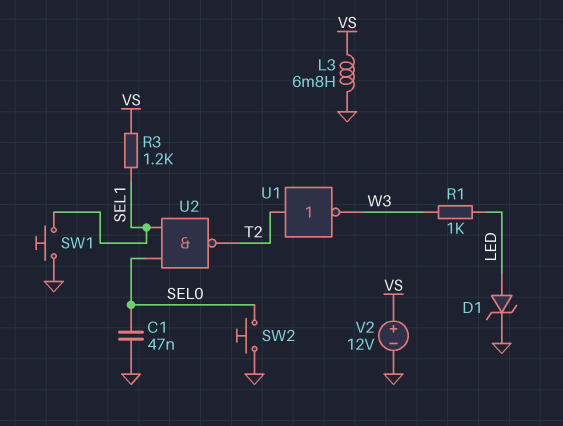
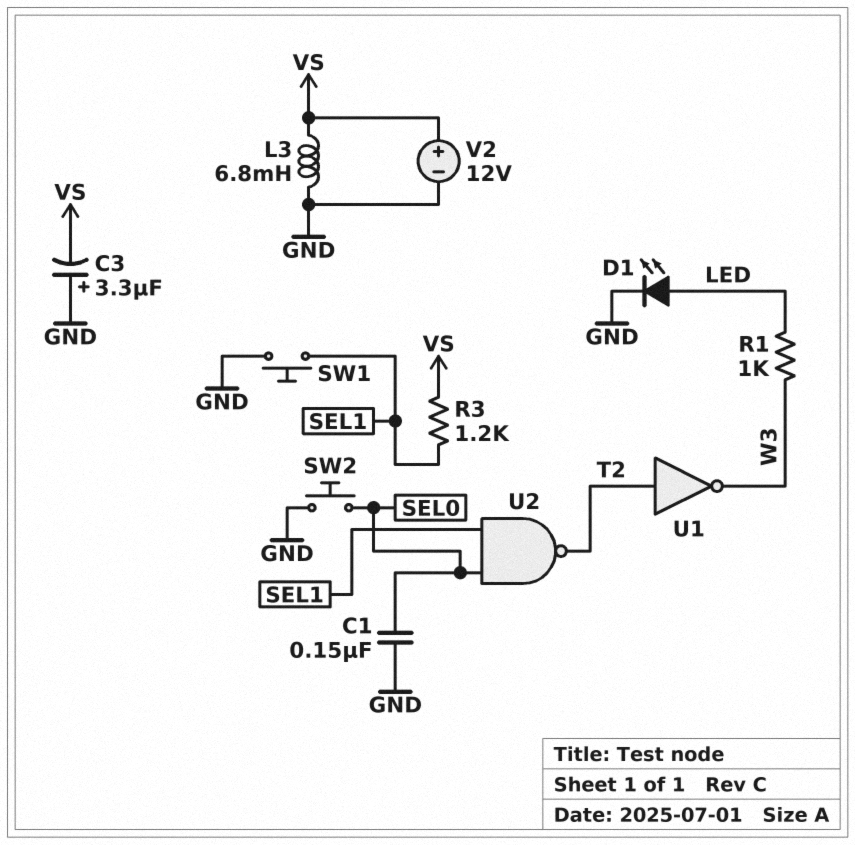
C1: 47nF (GND, SEL0) -> 150nF (GND, SEL0)
C3: none -> 3.3uF (plus GND, minus VS)
D1: zener (A LED, K GND) -> LED (A LED, K GND)

